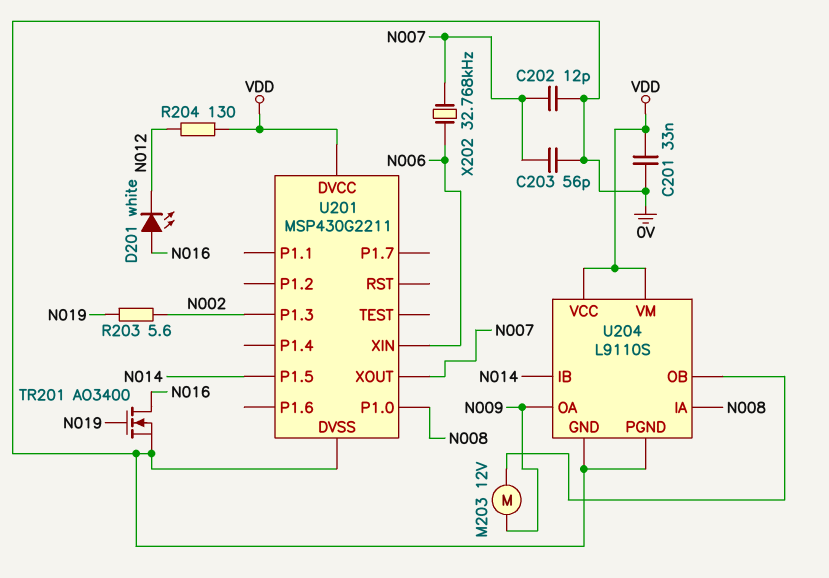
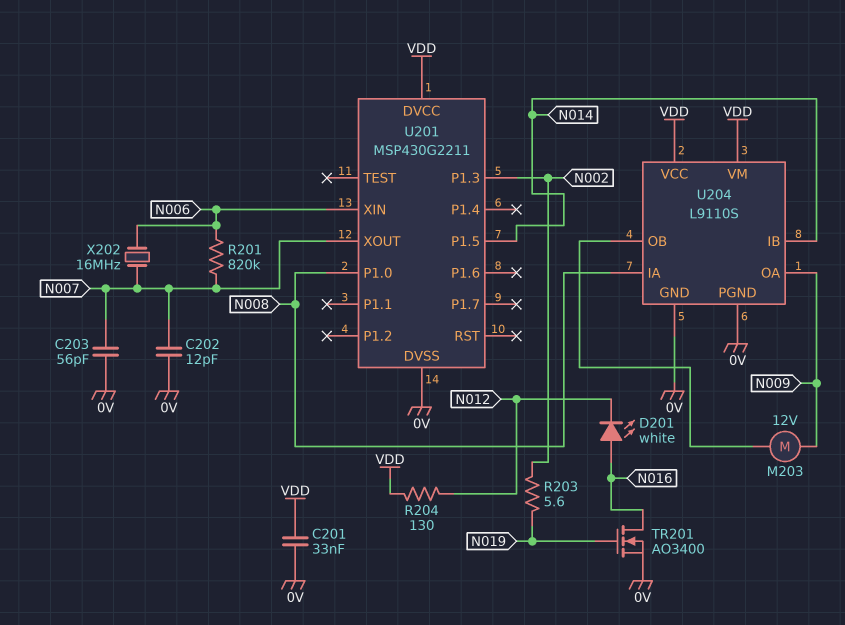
R201: none -> 820k (N006, N007)
X202: 32.768kHz (N006, N007) -> 16MHz (N006, N007)

